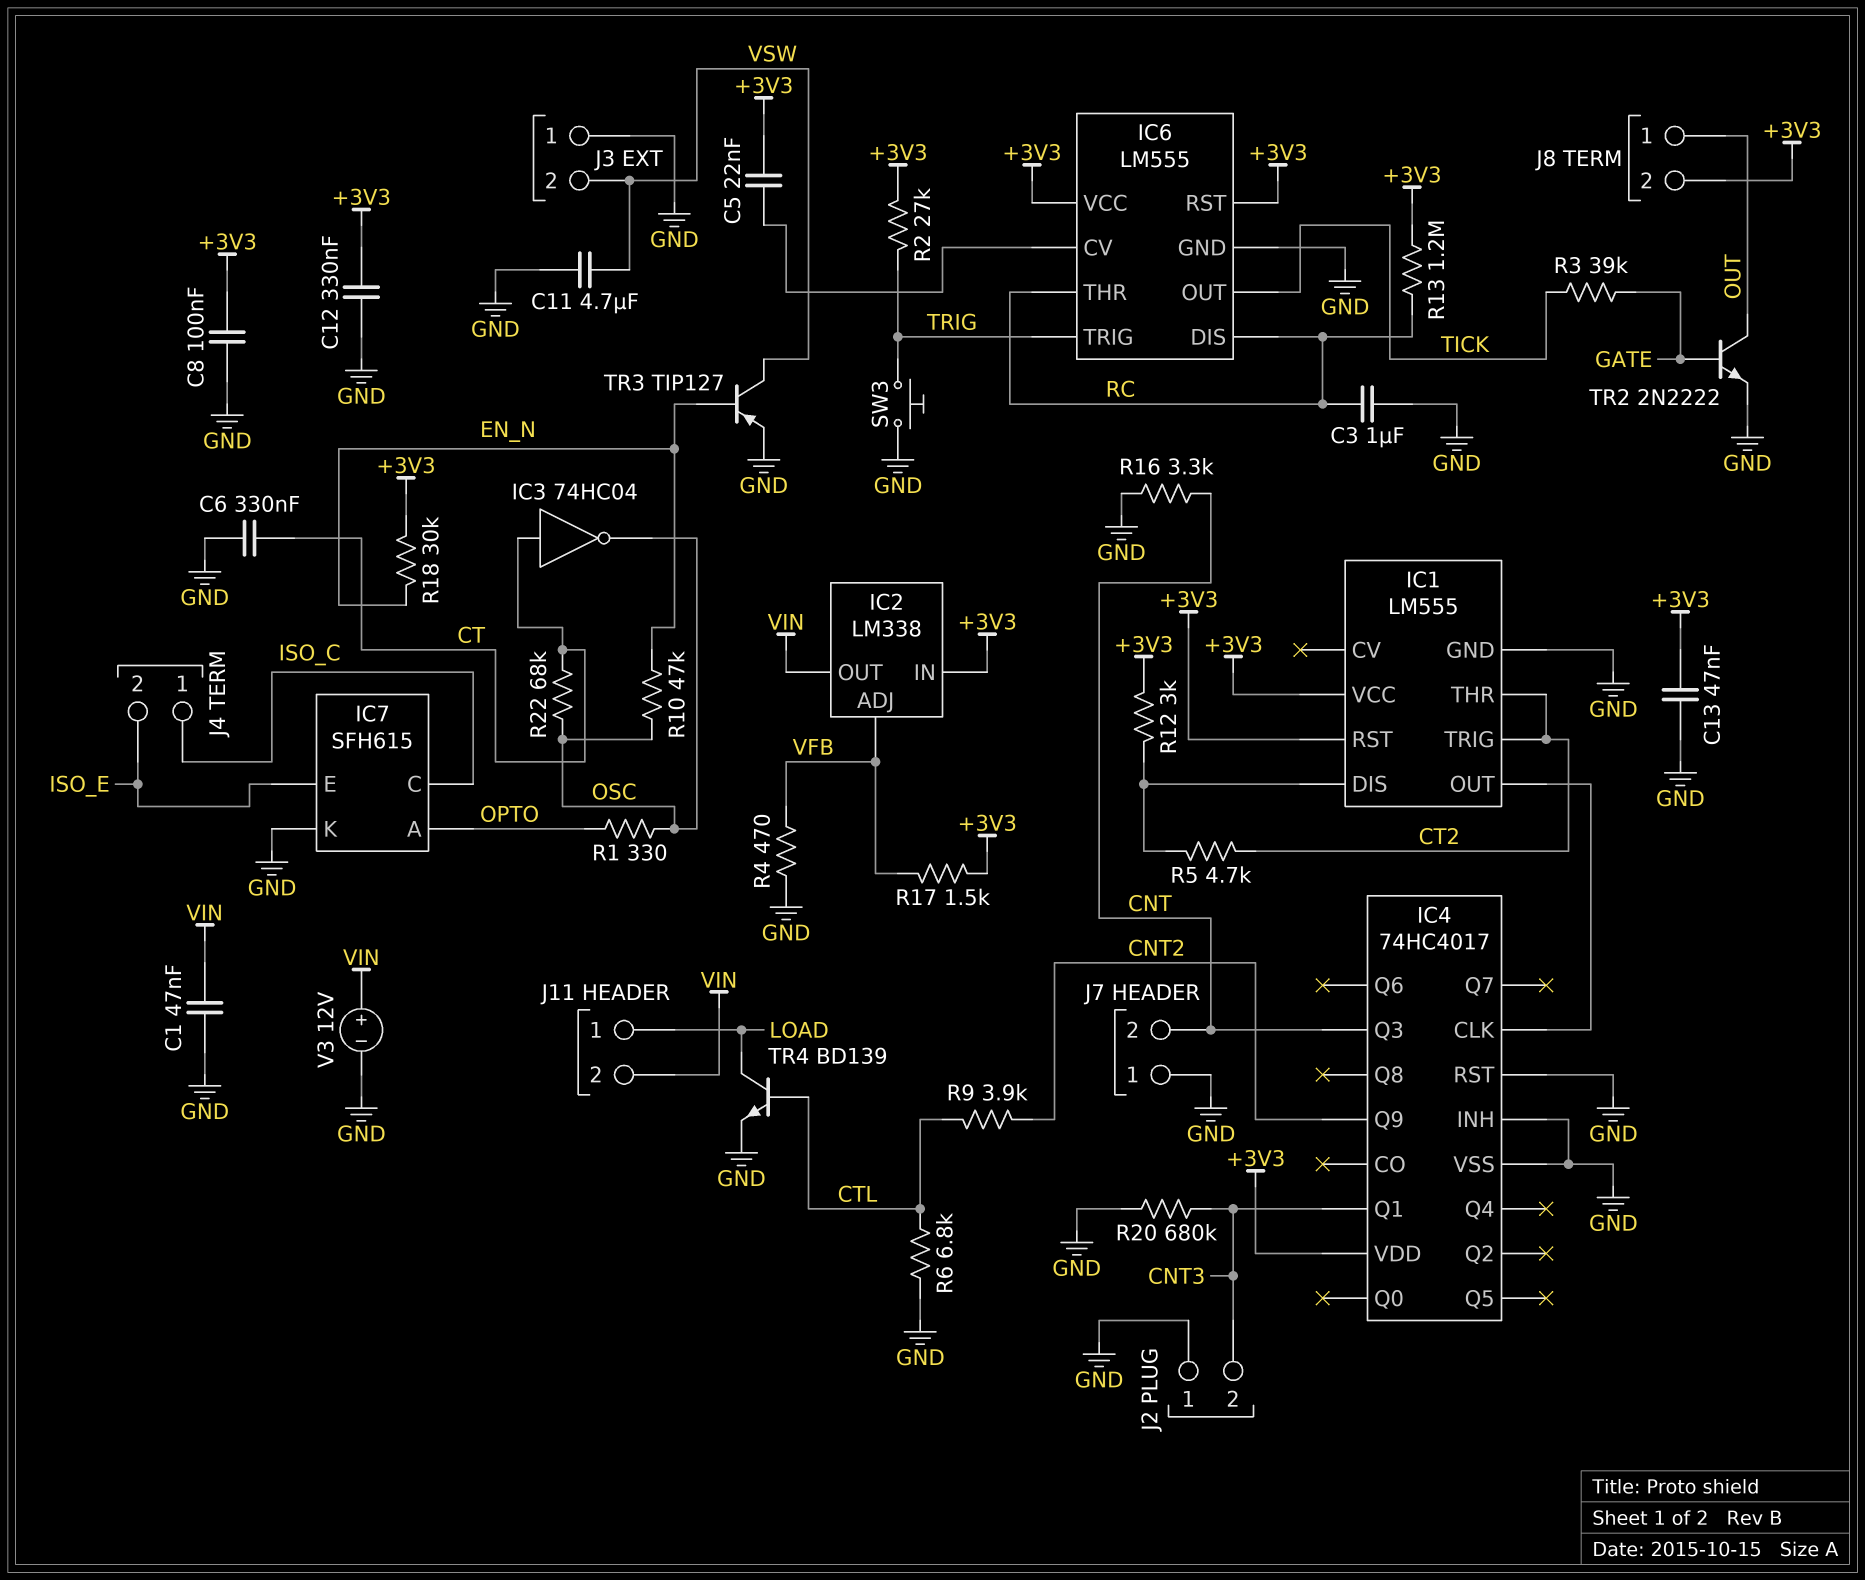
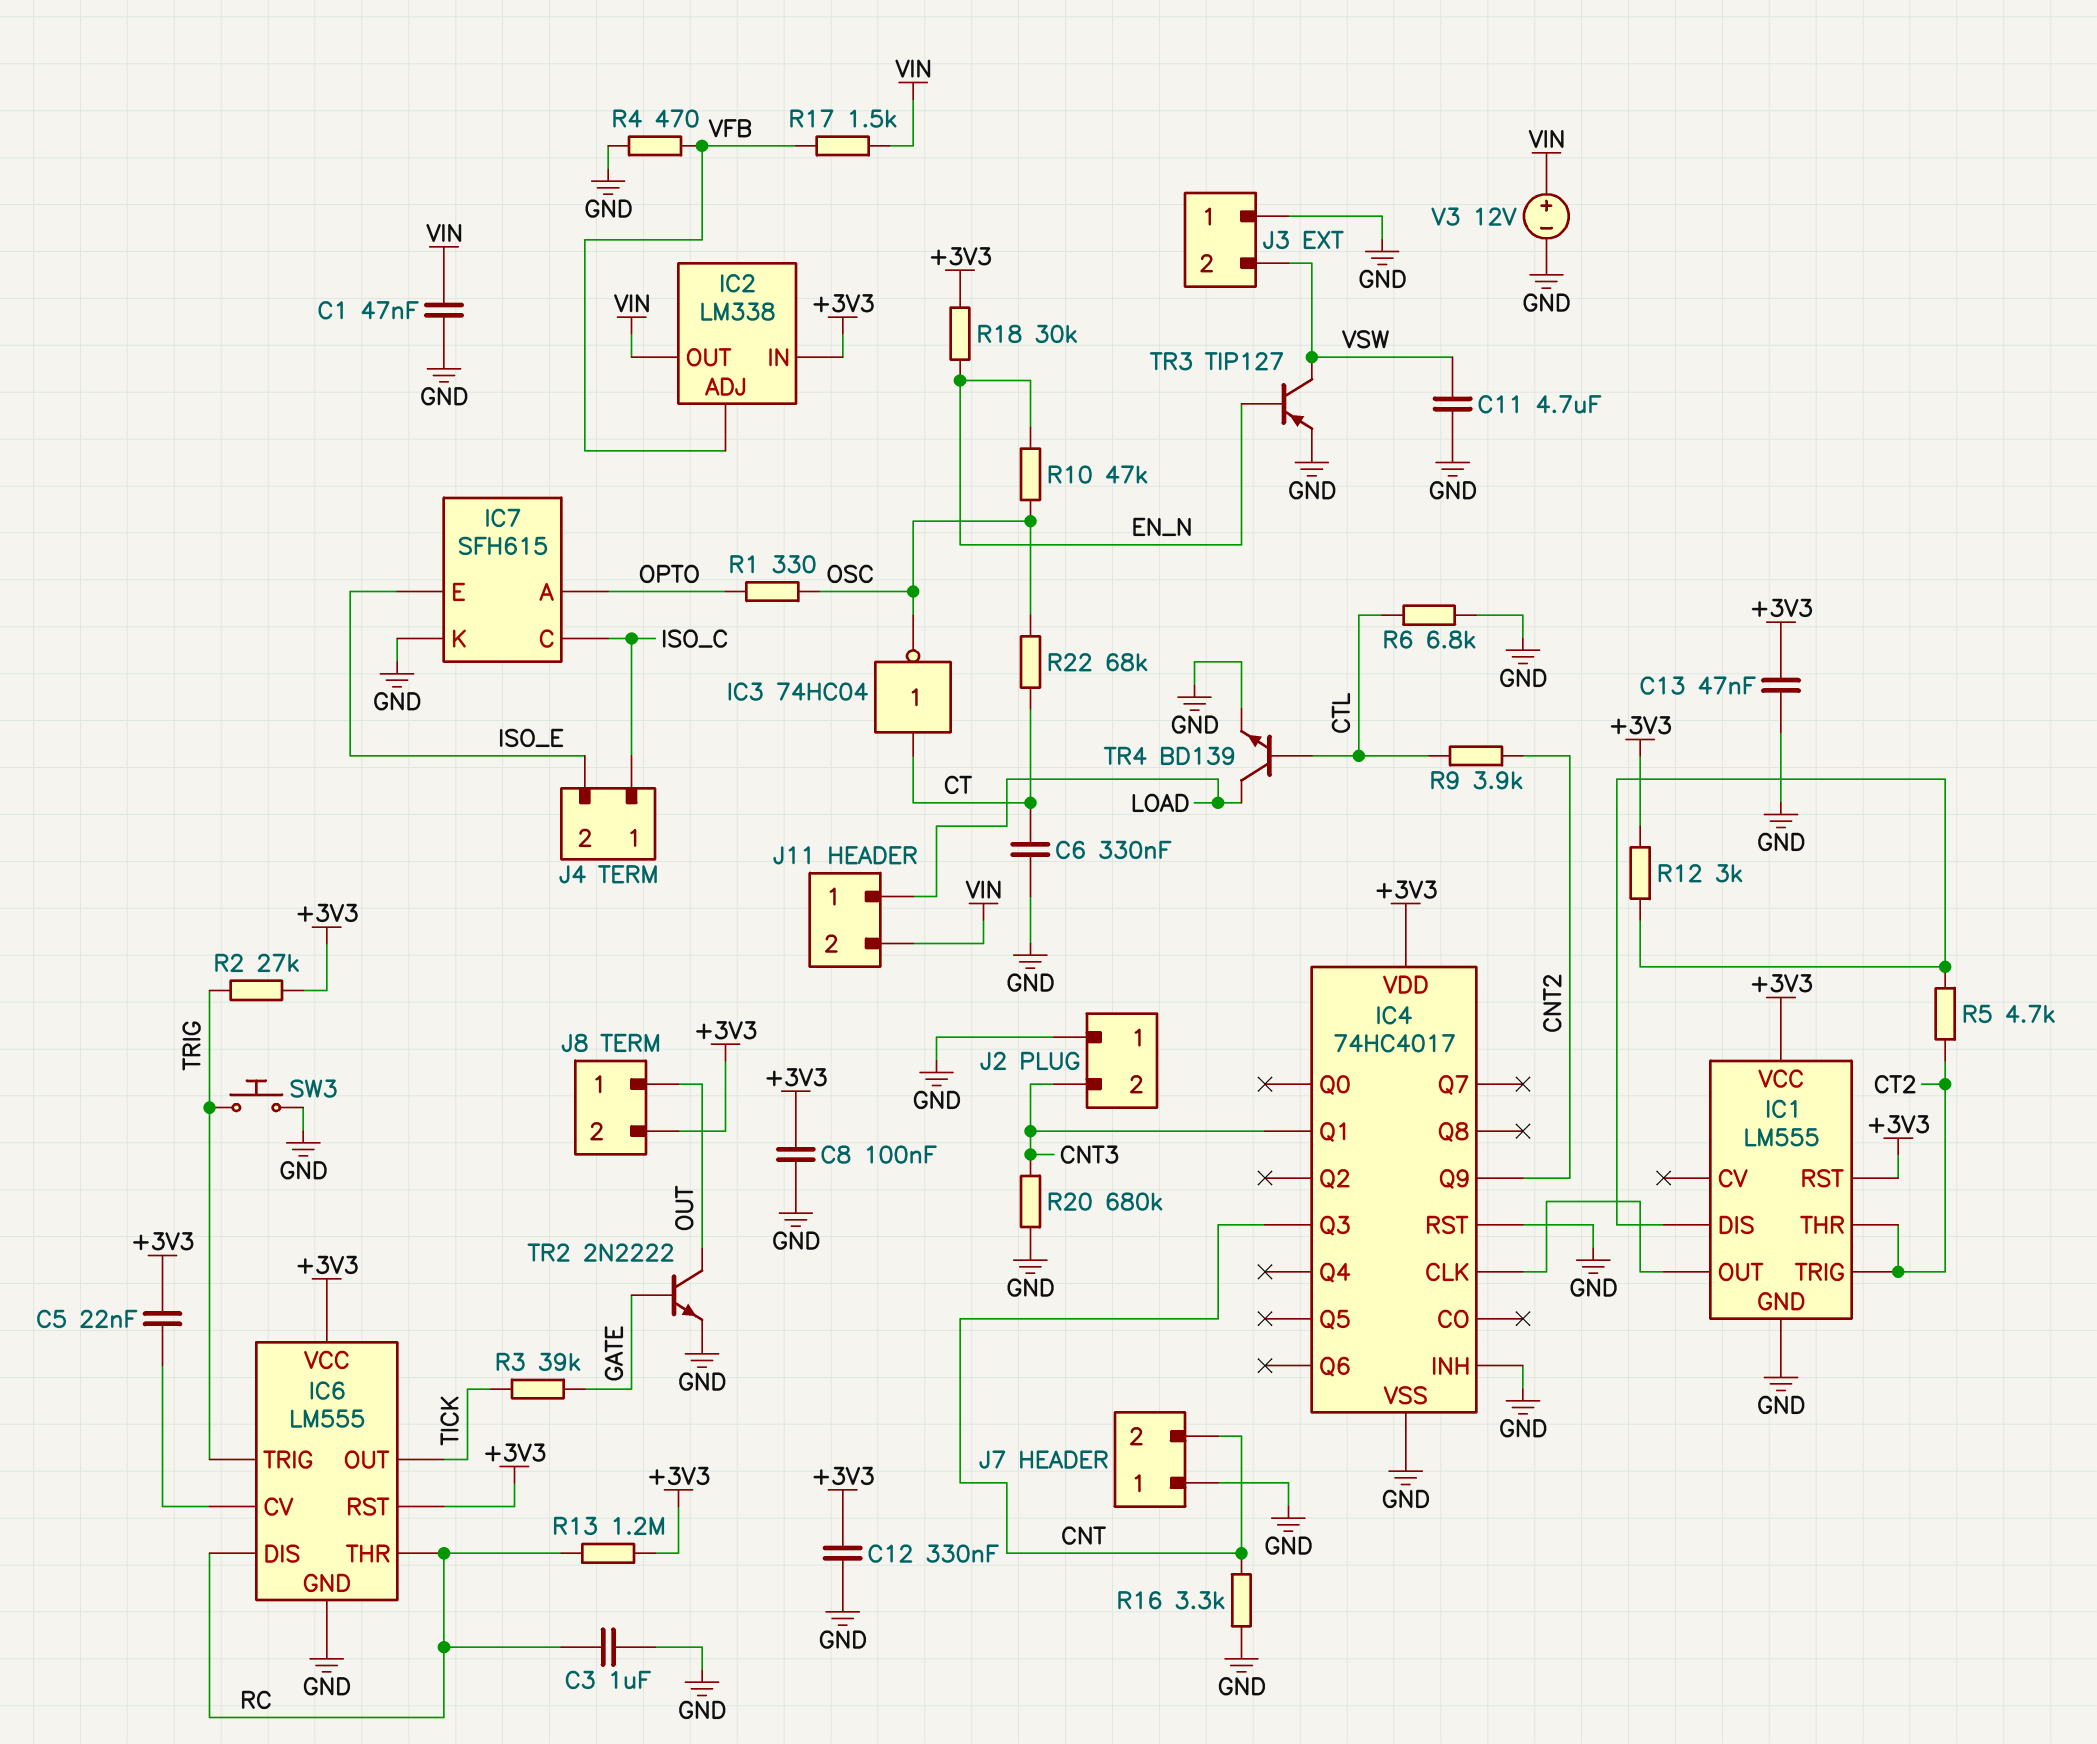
R17: 1.5k (+3V3, VFB) -> 1.5k (VFB, VIN)

